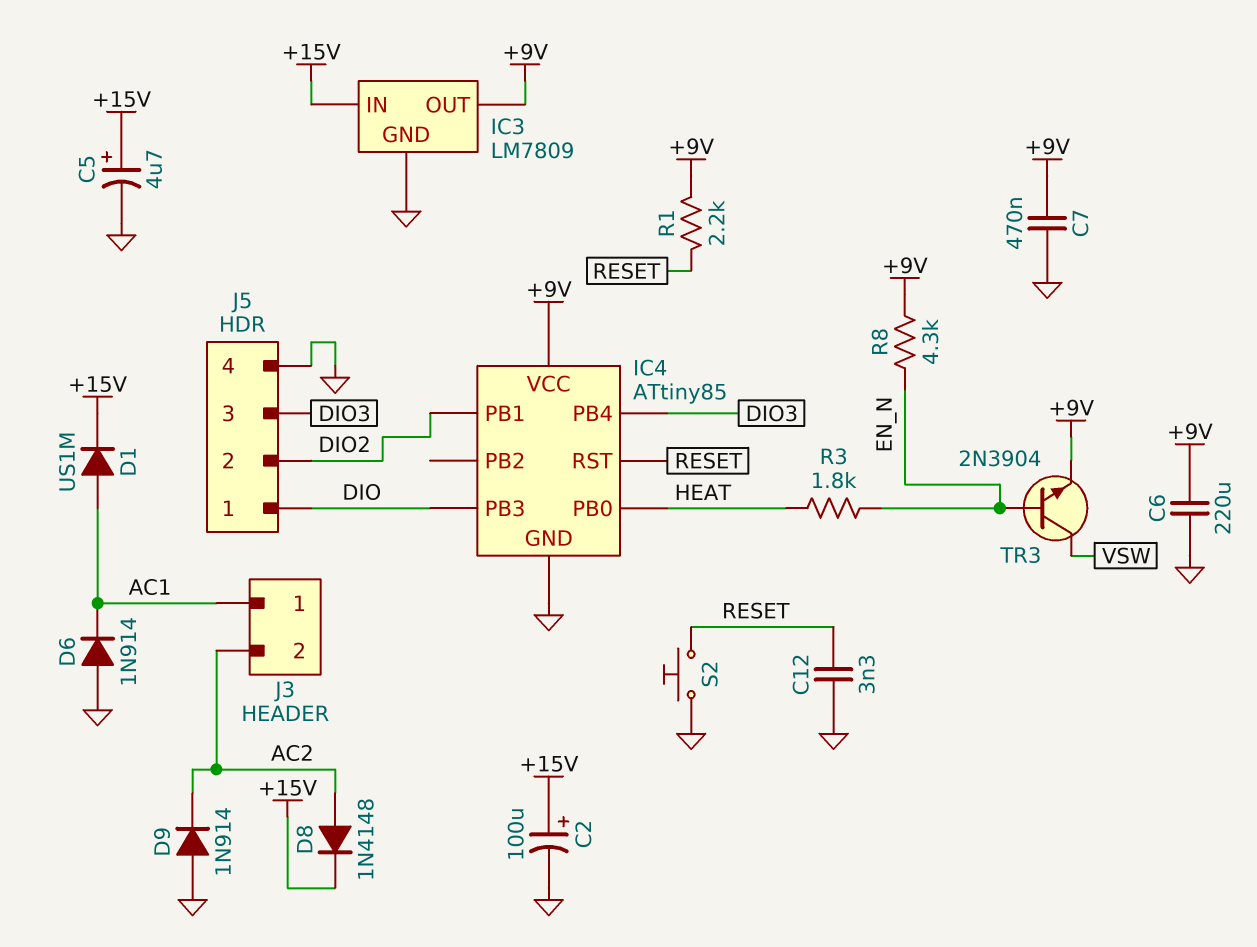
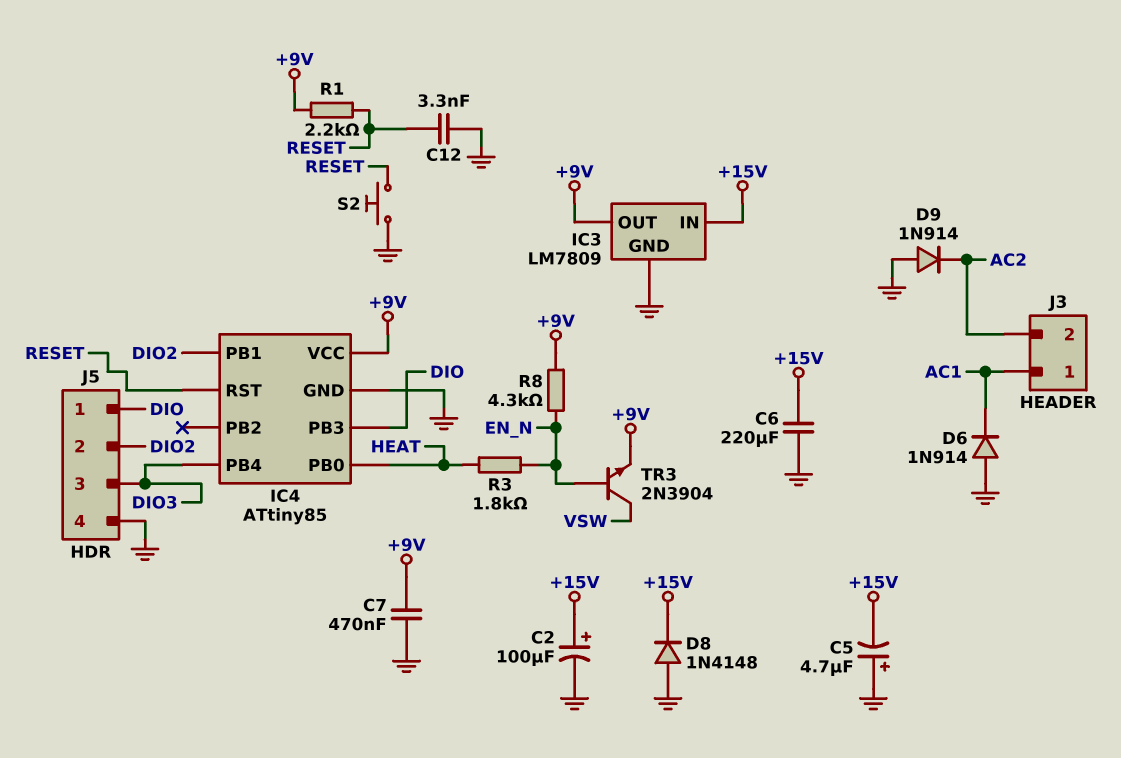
C5: 4.7uF (plus +15V, minus GND) -> 4.7uF (plus GND, minus +15V)
C6: 220uF (+9V, GND) -> 220uF (+15V, GND)
D1: diode US1M (A AC1, K +15V) -> none
D8: diode 1N4148 (A AC2, K +15V) -> diode 1N4148 (A GND, K +15V)

